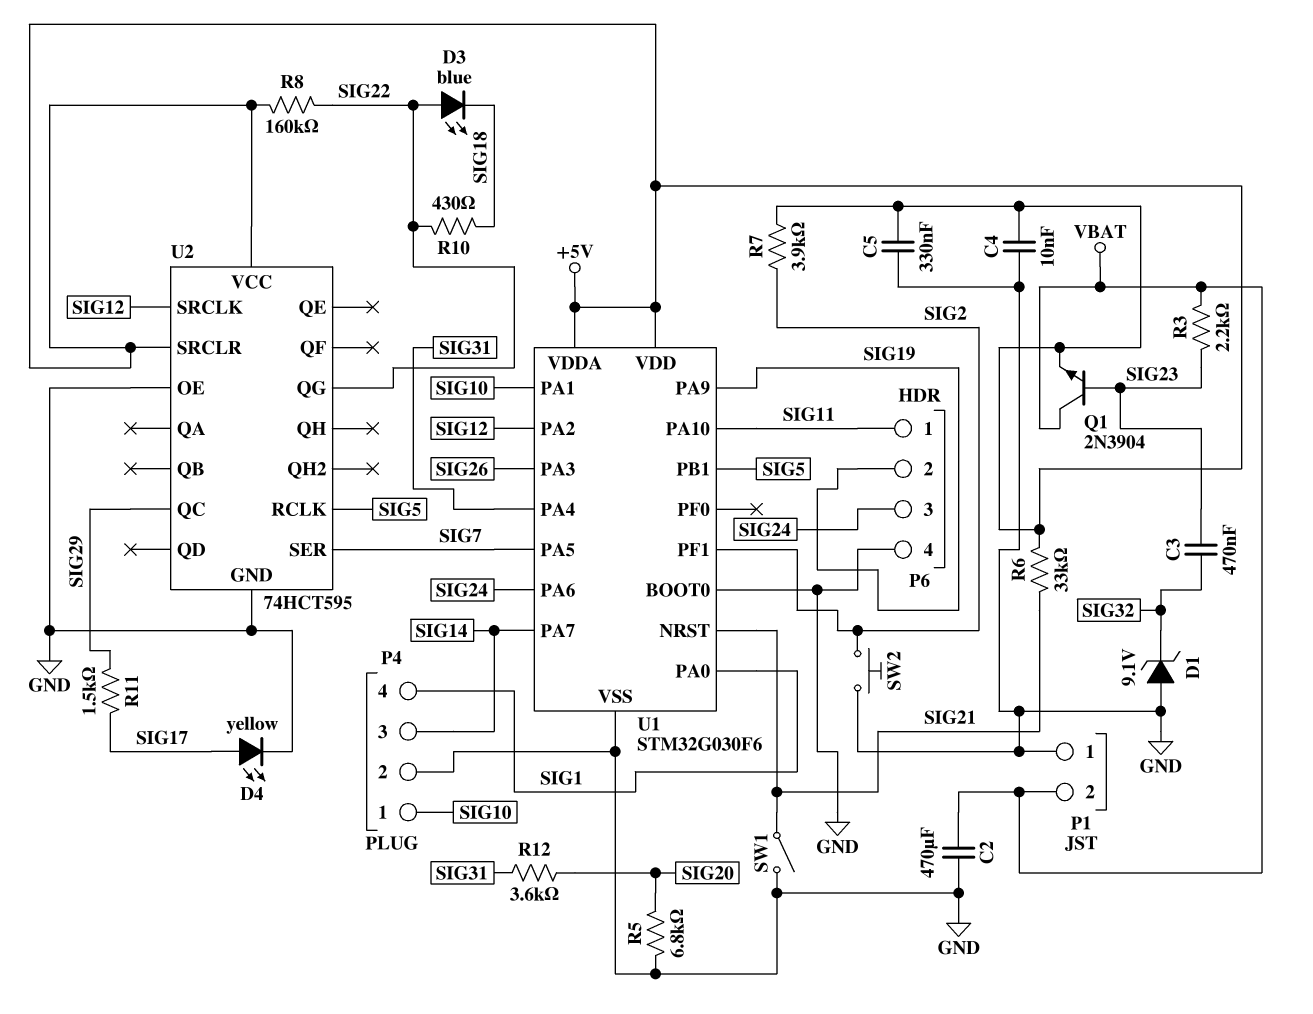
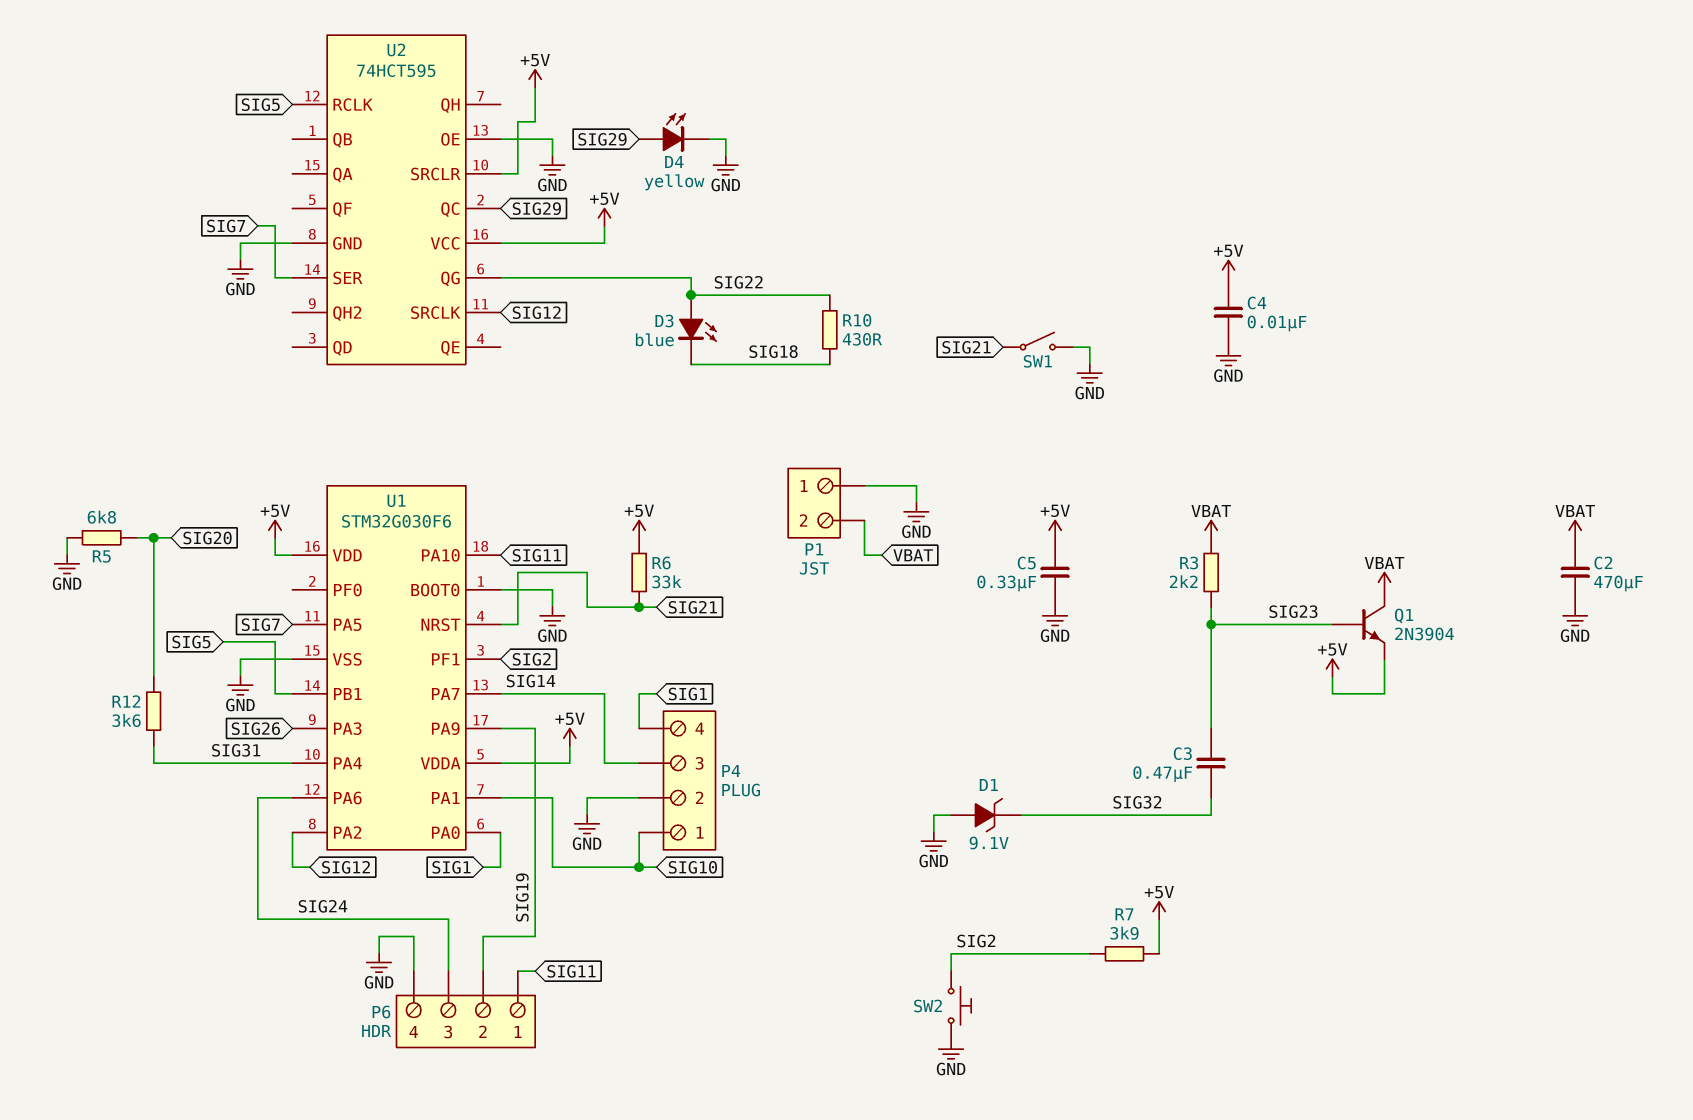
D4: LED yellow (A SIG17, K GND) -> LED yellow (A SIG29, K GND)
R8: 160k (+5V, SIG22) -> none
R11: 1.5k (SIG17, SIG29) -> none

